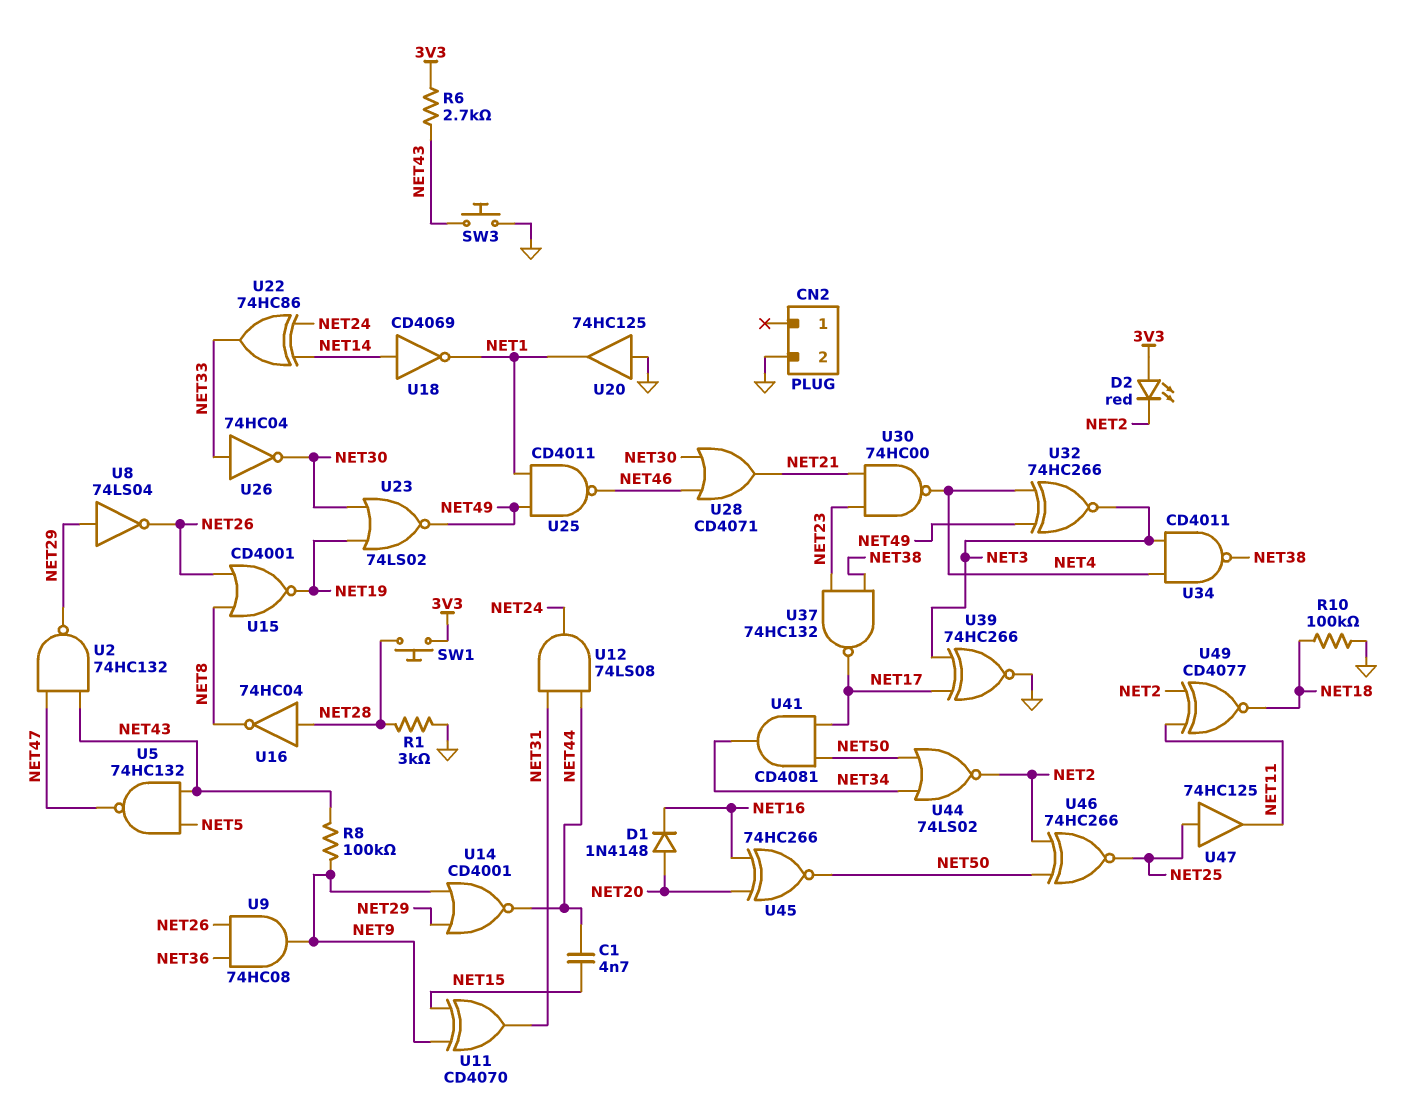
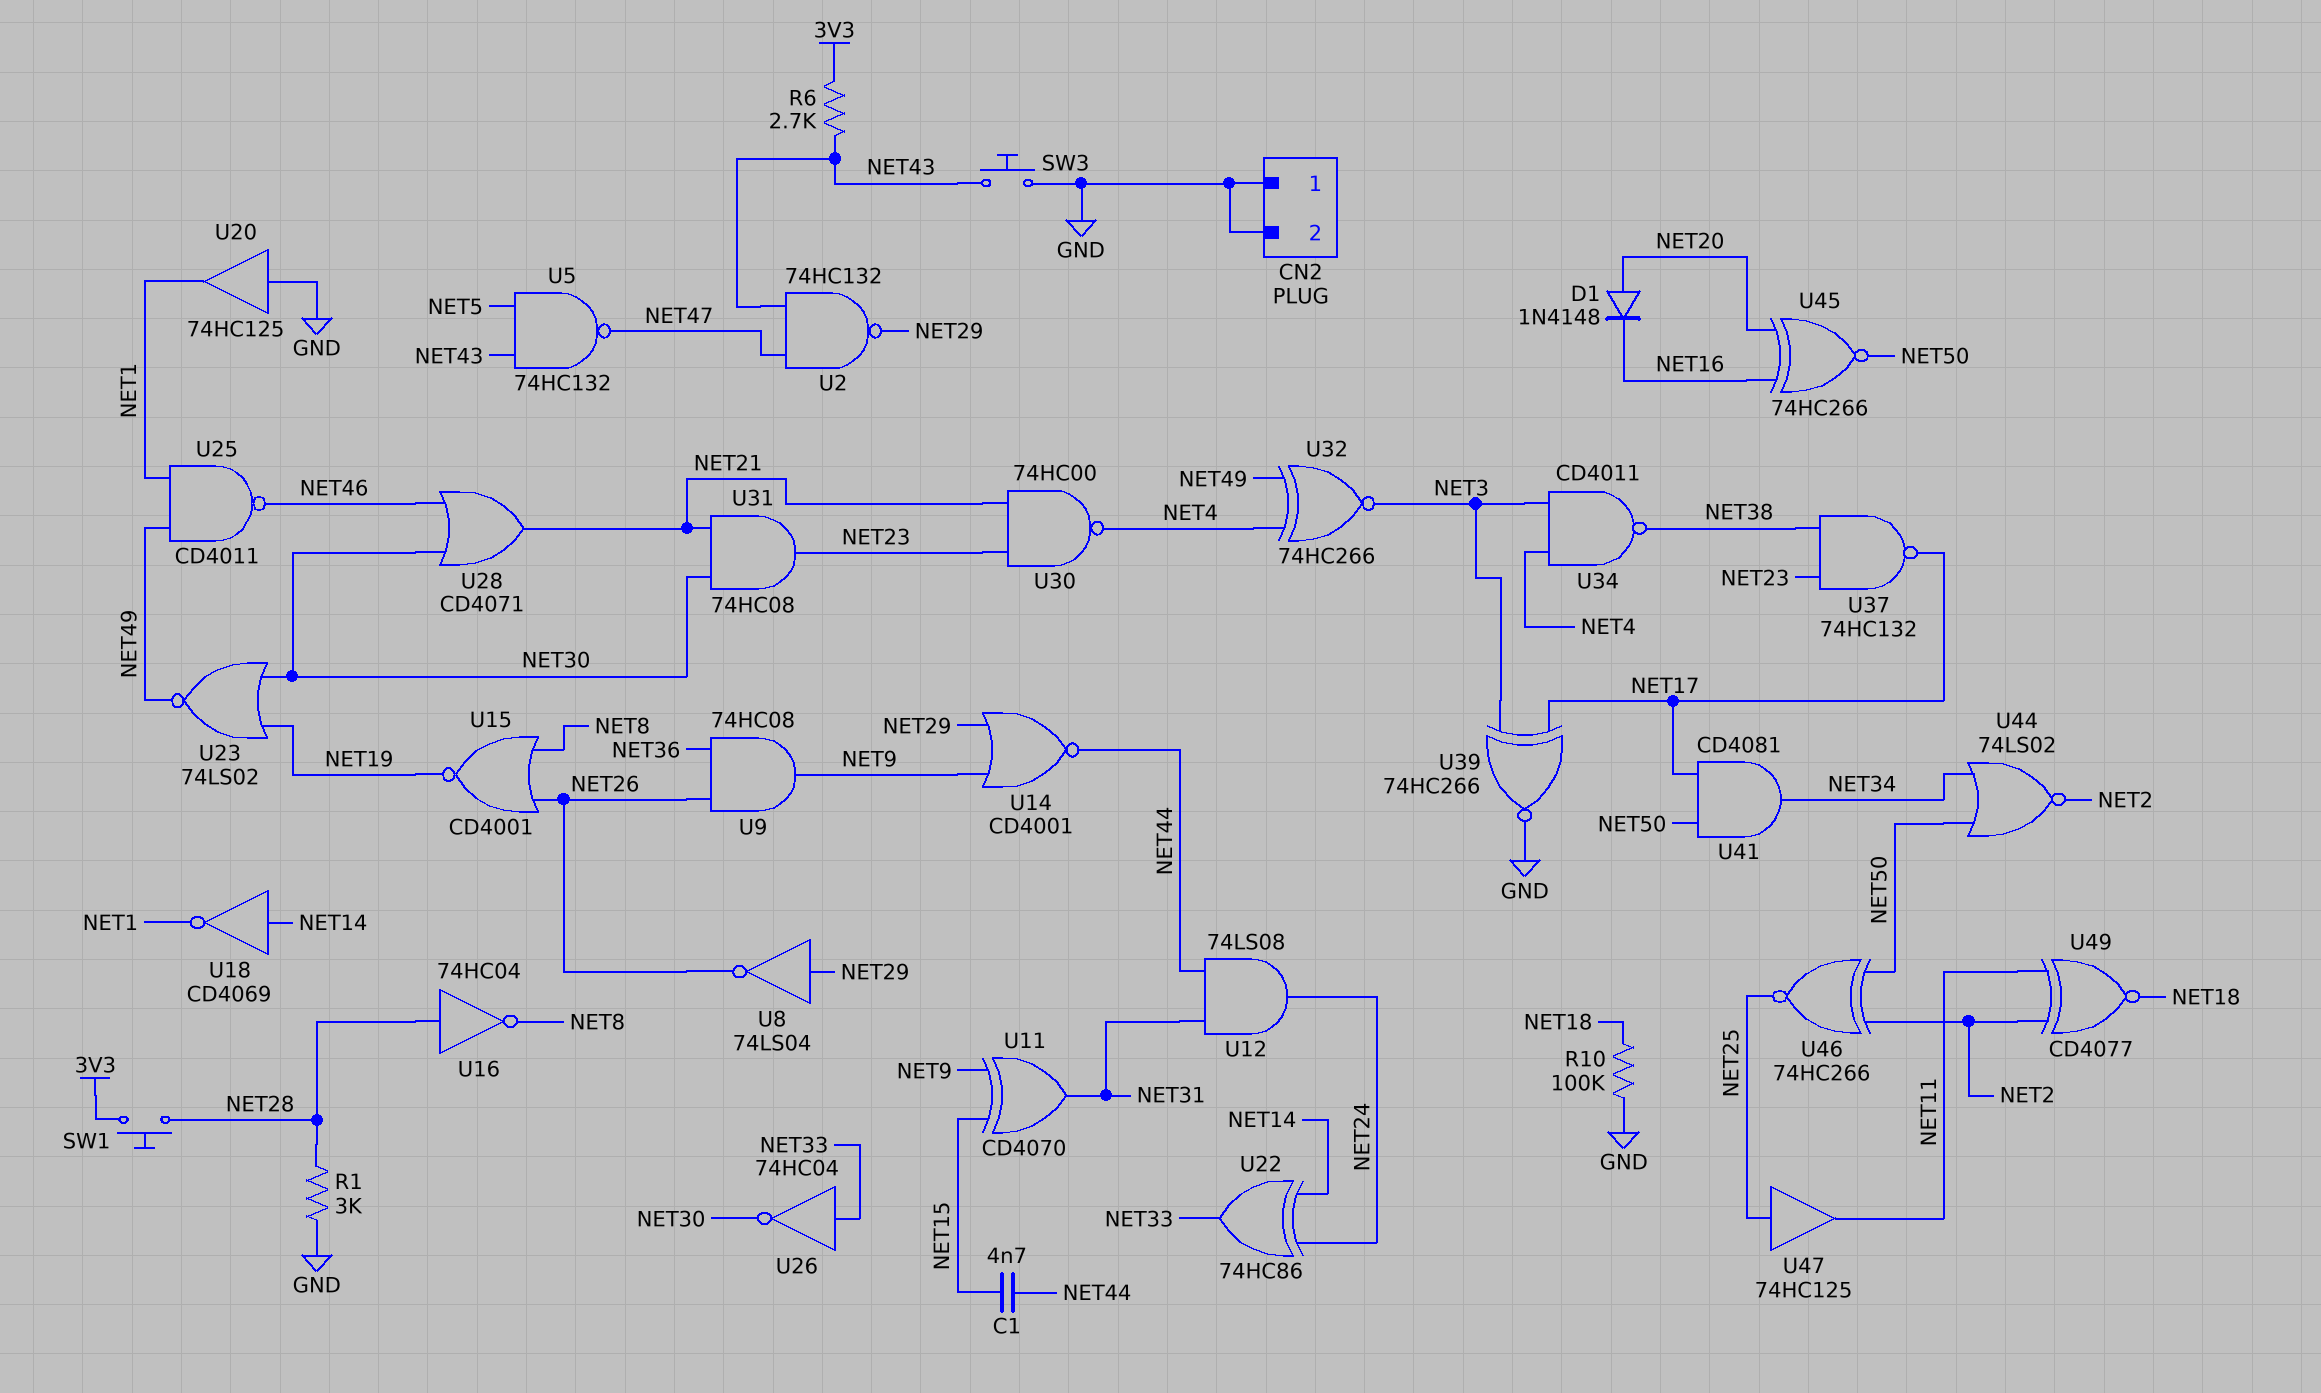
CN2 pin 1: none -> GND
D2: LED red (A 3V3, K NET2) -> none
R8: 100k (NET9, NET43) -> none
U31: none -> AND 74HC08 (in NET21, in NET30, out NET23)

